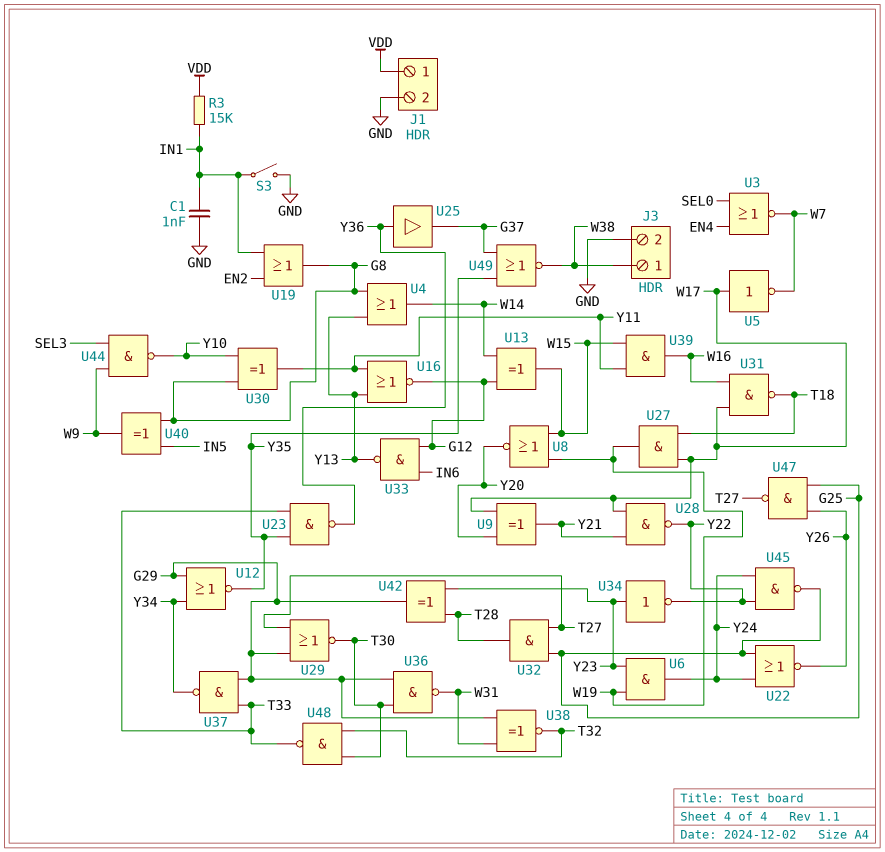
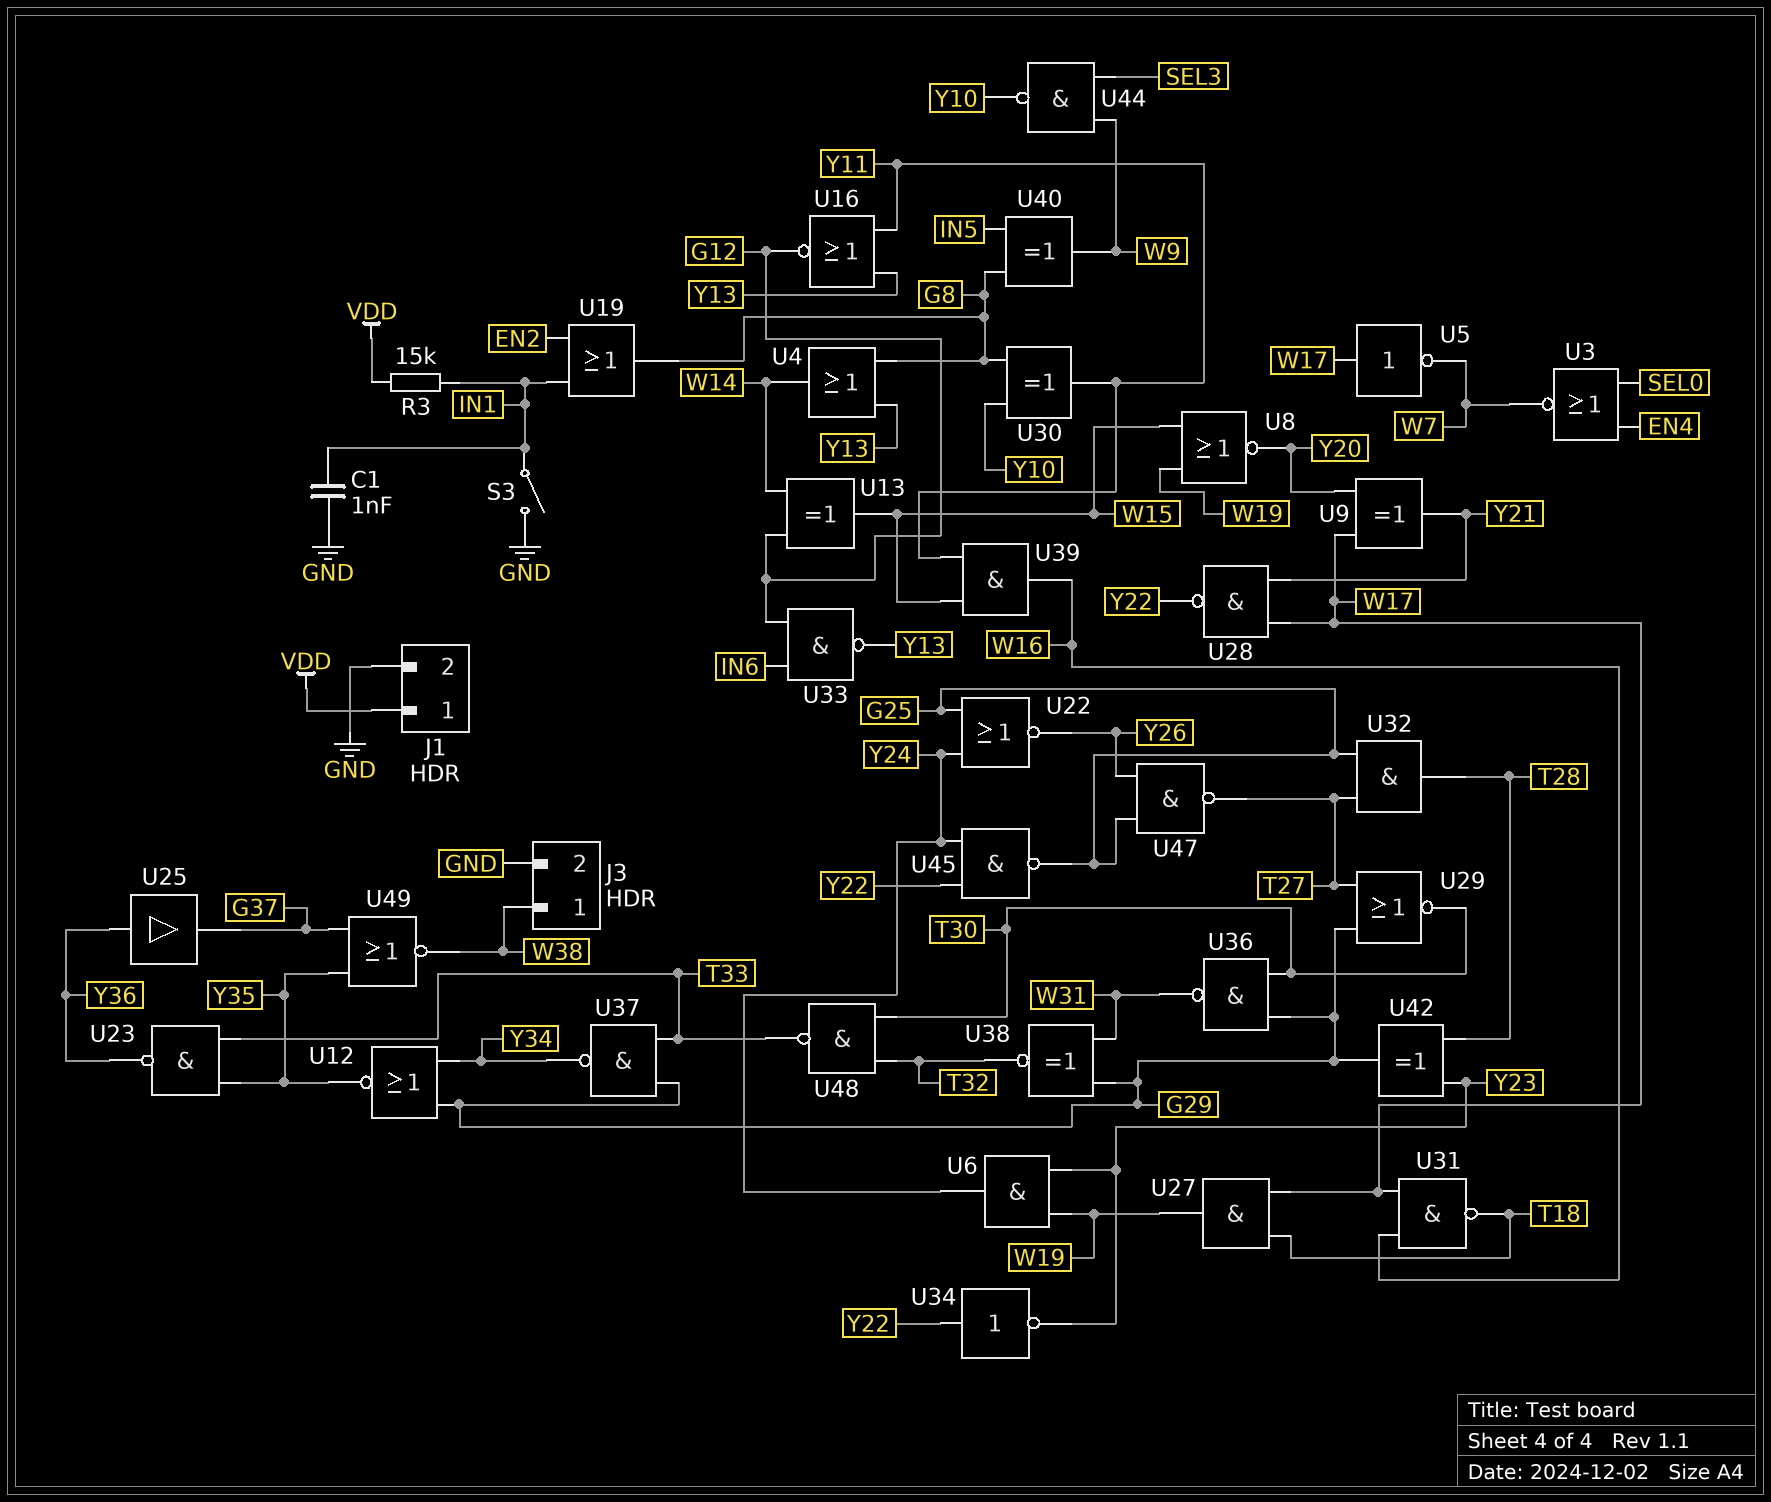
U34: NOT (in Y23, out Y22) -> NOT (in Y22, out Y23)

